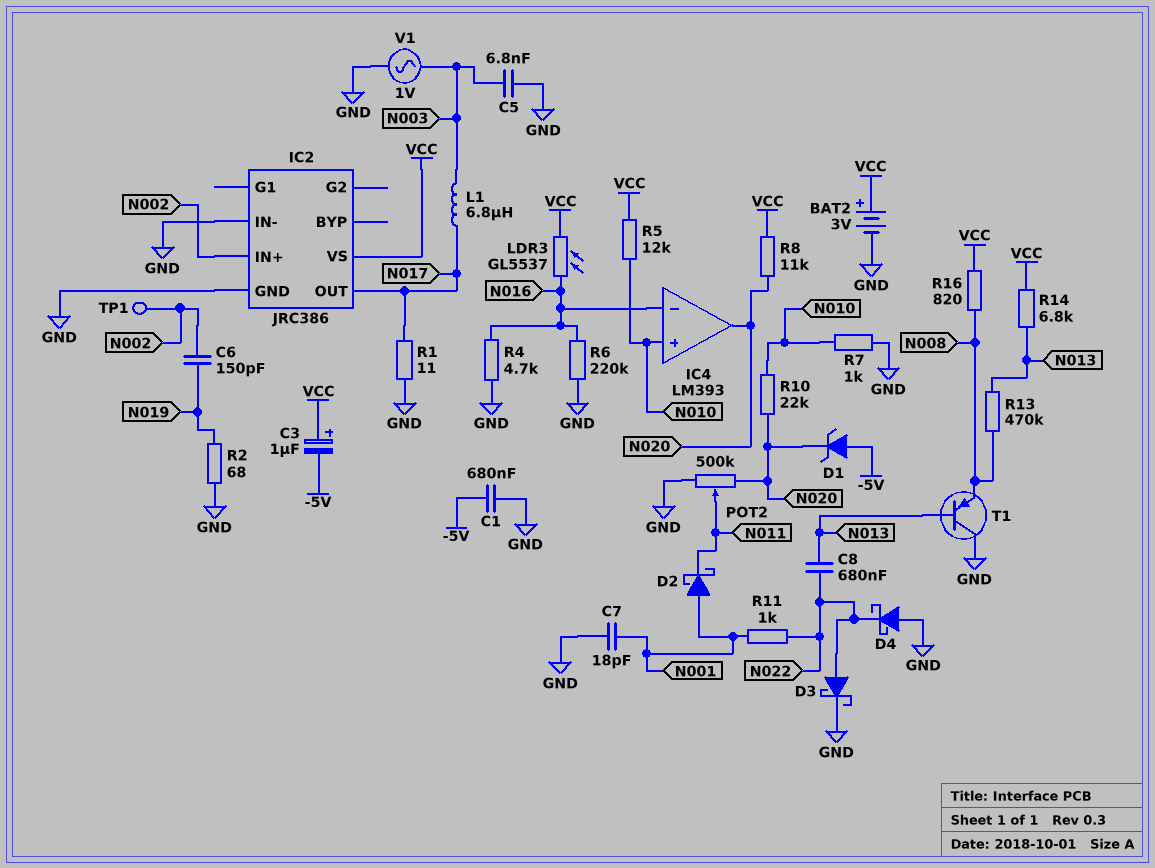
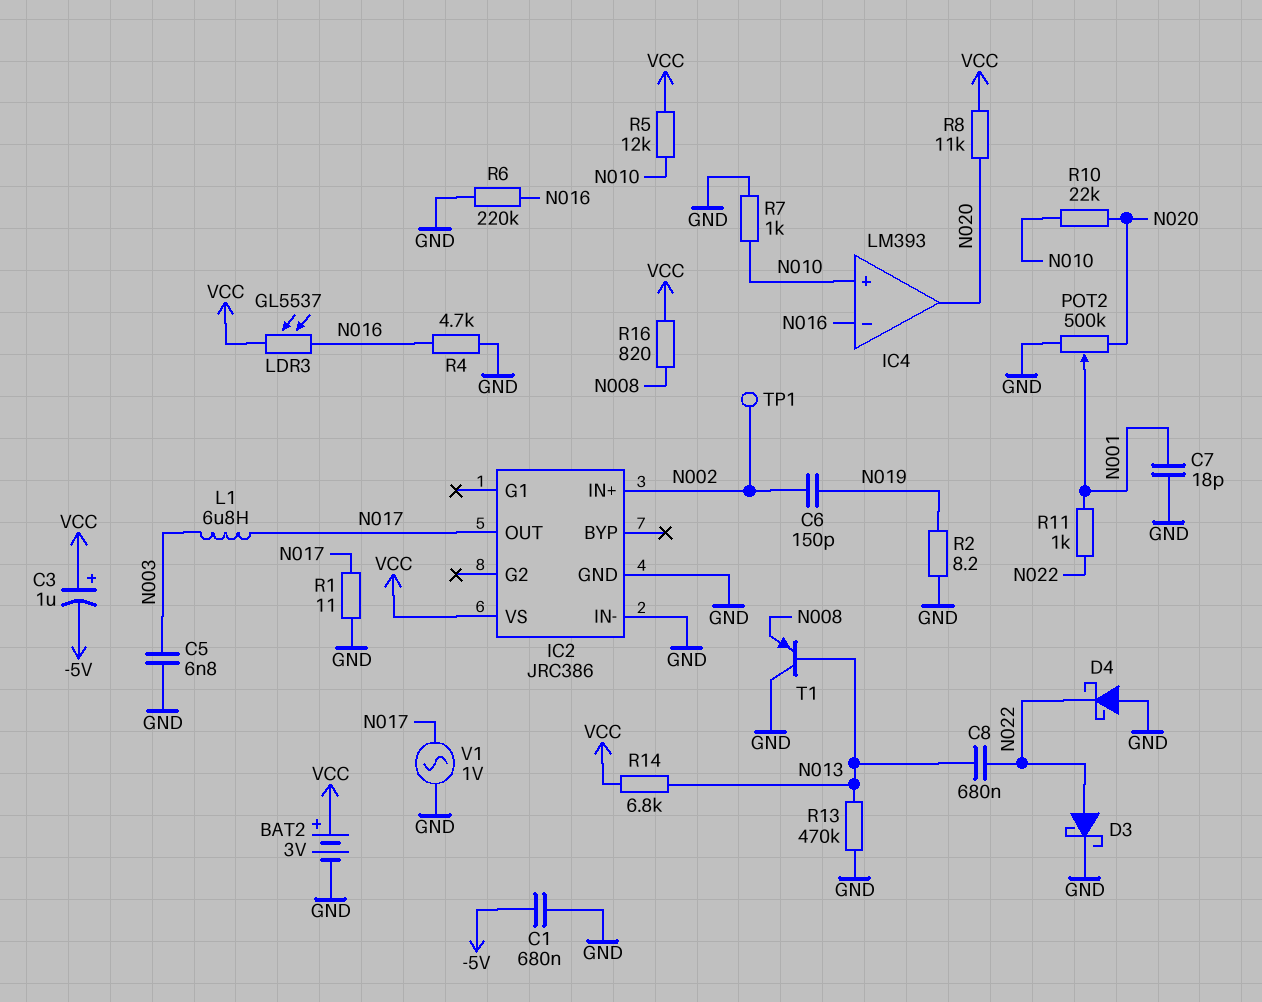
D1: zener (A -5V, K N020) -> none
D2: schottky (A N001, K N011) -> none
POT2: 500k (GND, N020, wiper N011) -> 500k (GND, N020, wiper N001)
R2: 68 (GND, N019) -> 8.2 (GND, N019)
R13: 470k (N008, N013) -> 470k (GND, N013)
V1: AC 1V (GND, N003) -> AC 1V (GND, N017)

